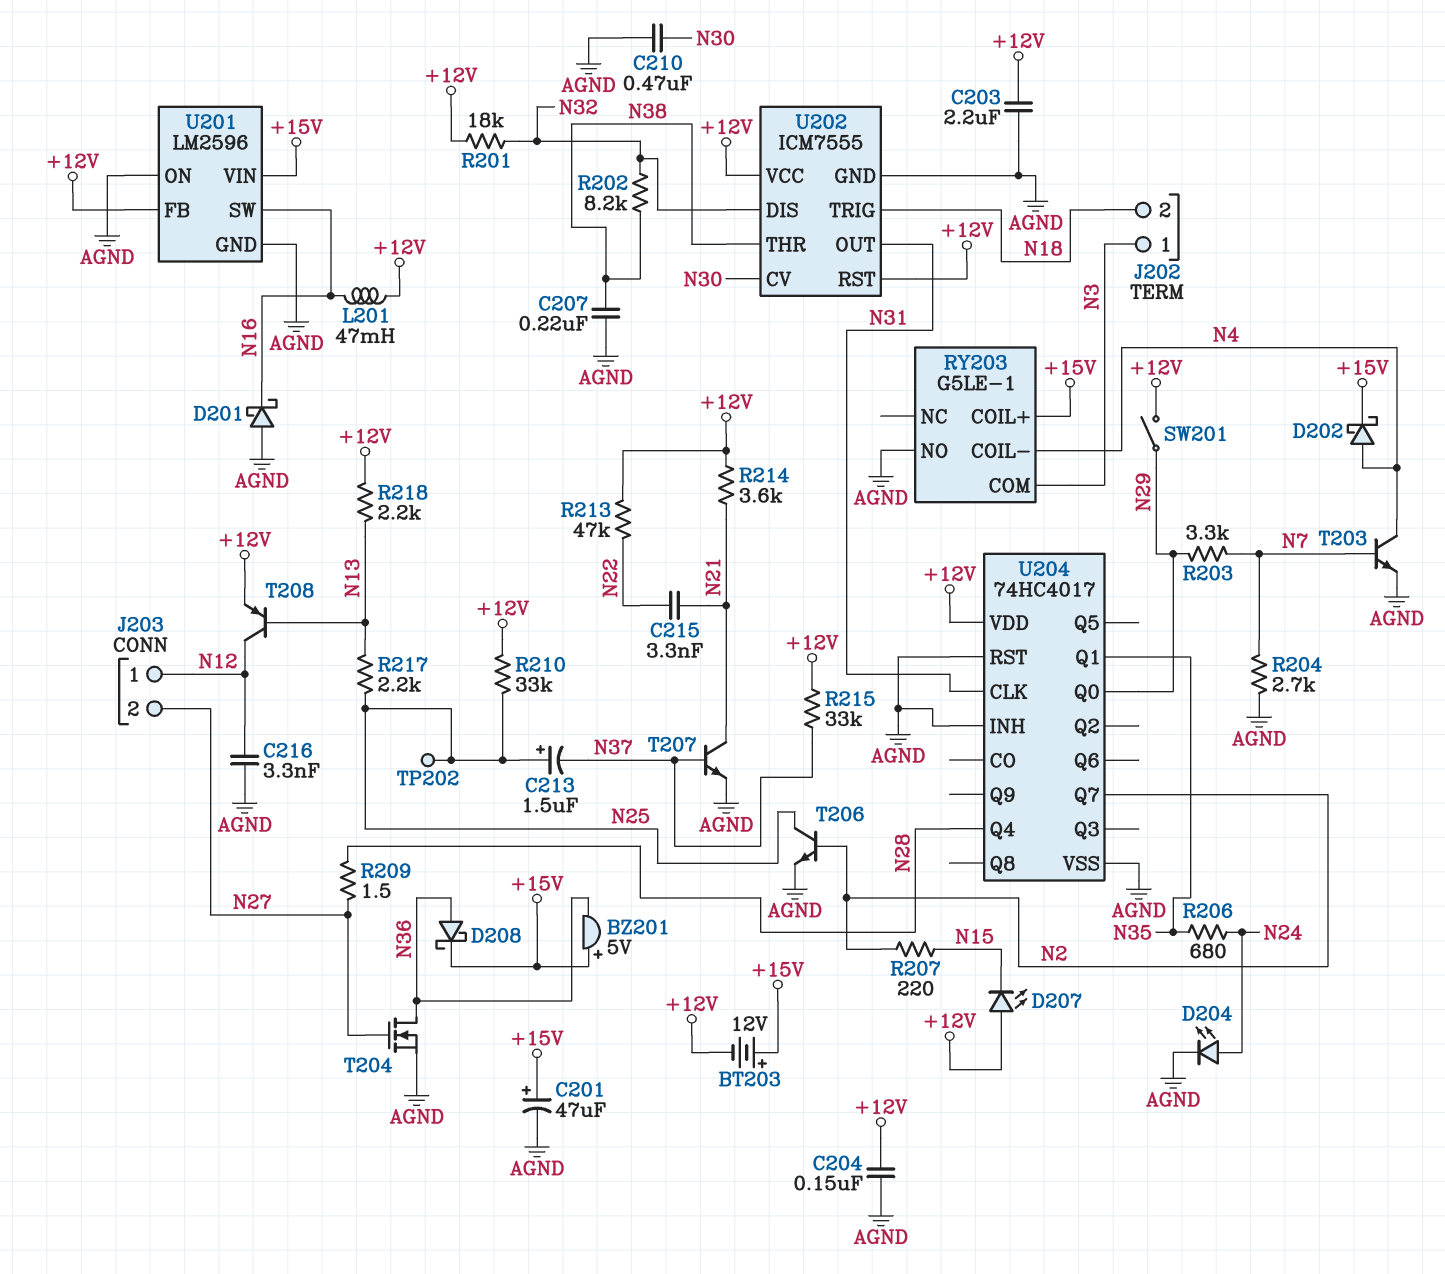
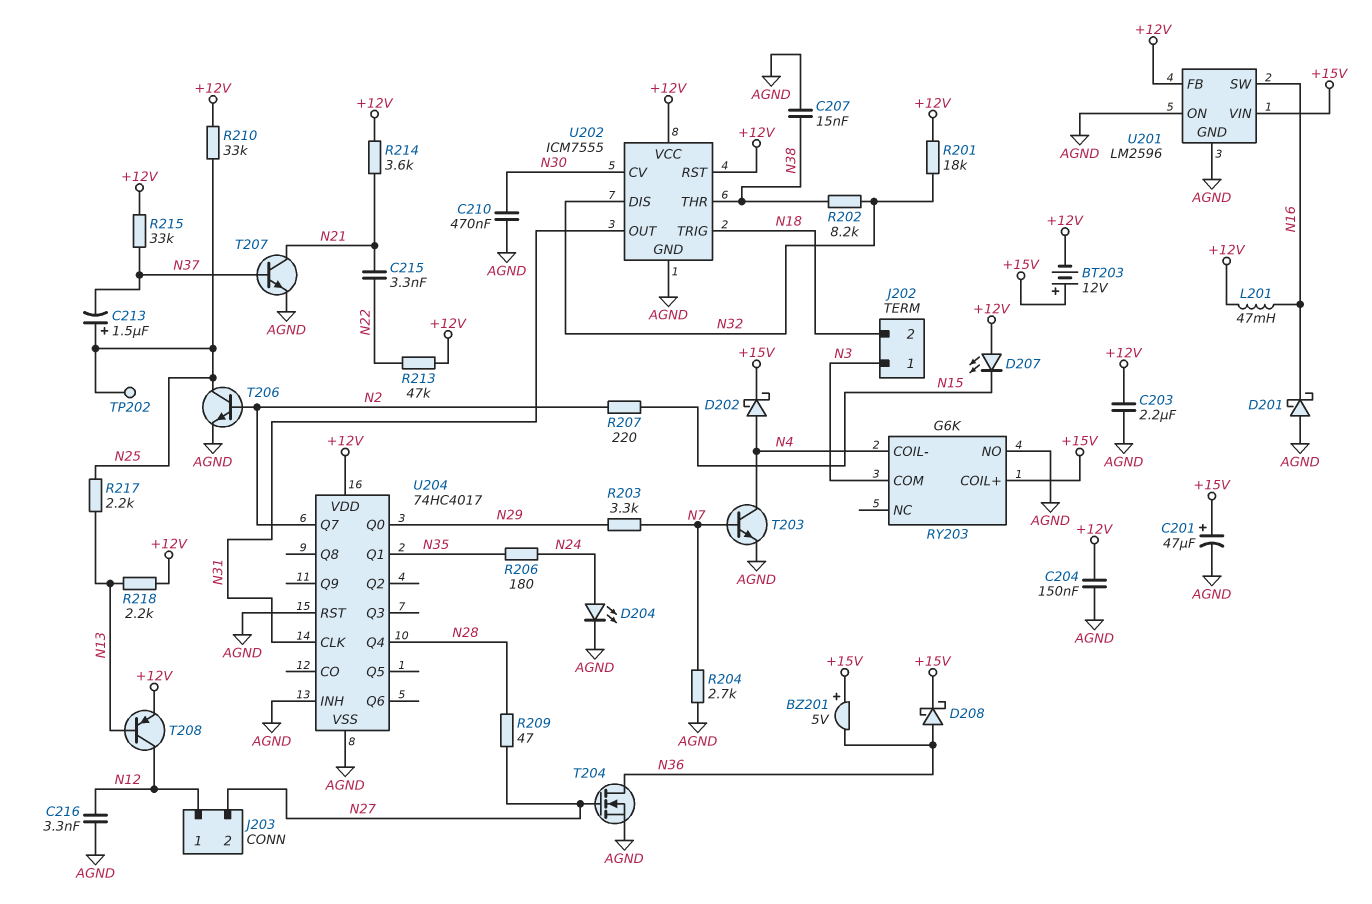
C207: 220nF (AGND, N38) -> 15nF (AGND, N38)
R206: 680 (N24, N35) -> 180 (N24, N35)
R209: 1.5 (N27, N28) -> 47 (N27, N28)
RY203: G5LE-1 -> G6K
SW201: switch (+12V, N29) -> none

